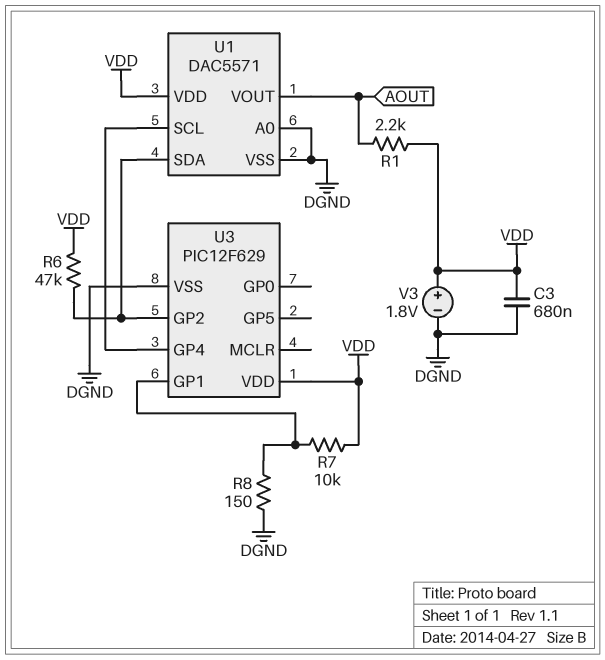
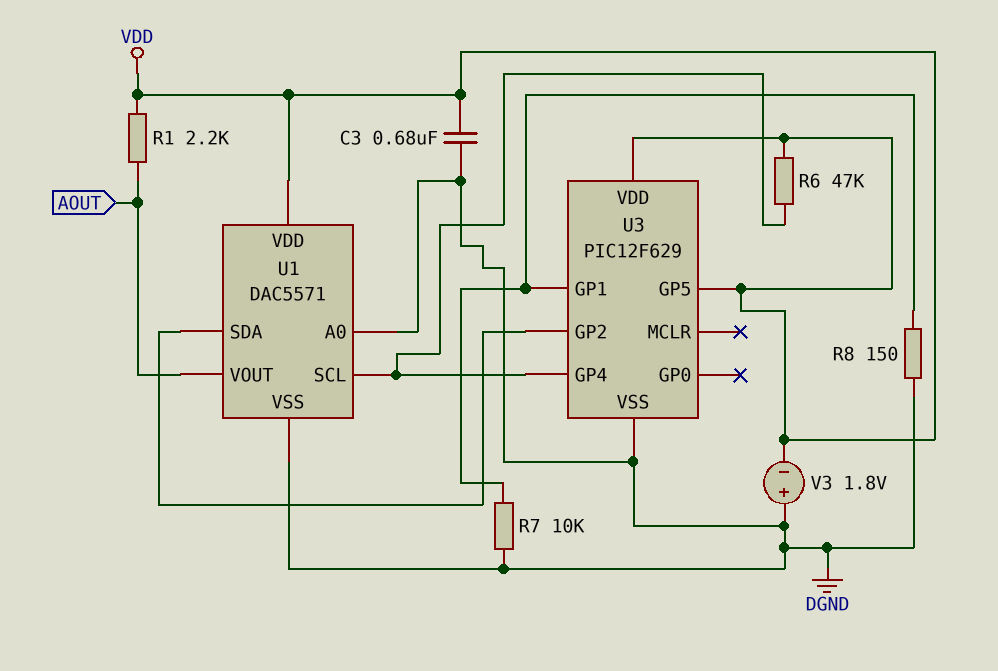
R6: 47k (U1/SDA, VDD) -> 47k (U1/SCL, VDD)
R7: 10k (U3/GP1, VDD) -> 10k (DGND, U3/GP1)
U3 pin GP5: none -> VDD
V3: 1.8V (plus VDD, minus DGND) -> 1.8V (plus DGND, minus VDD)

